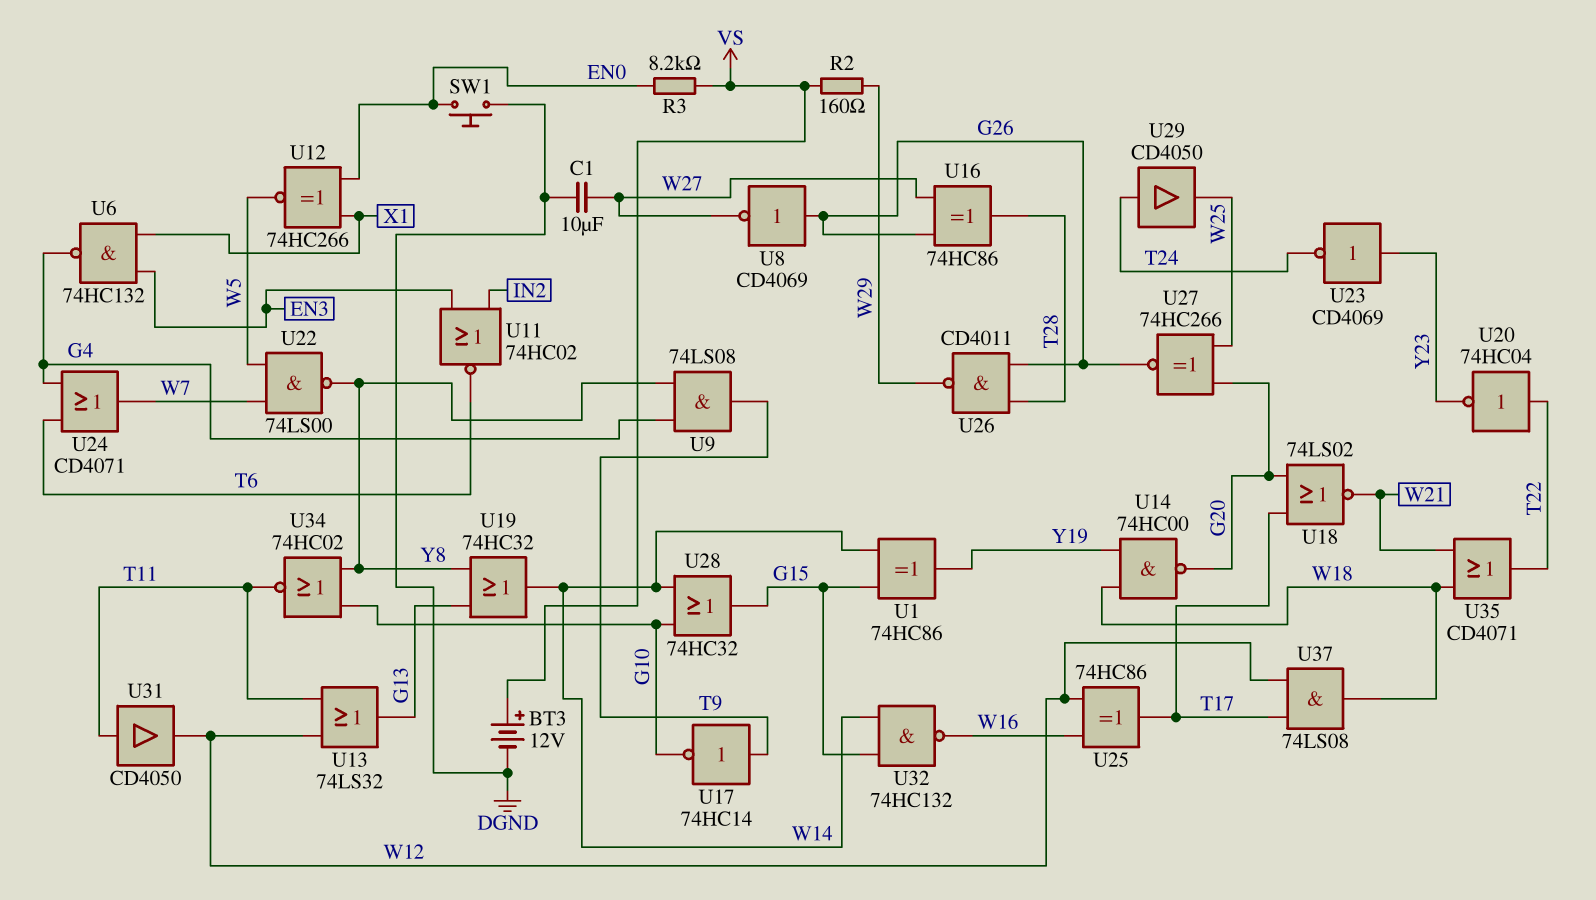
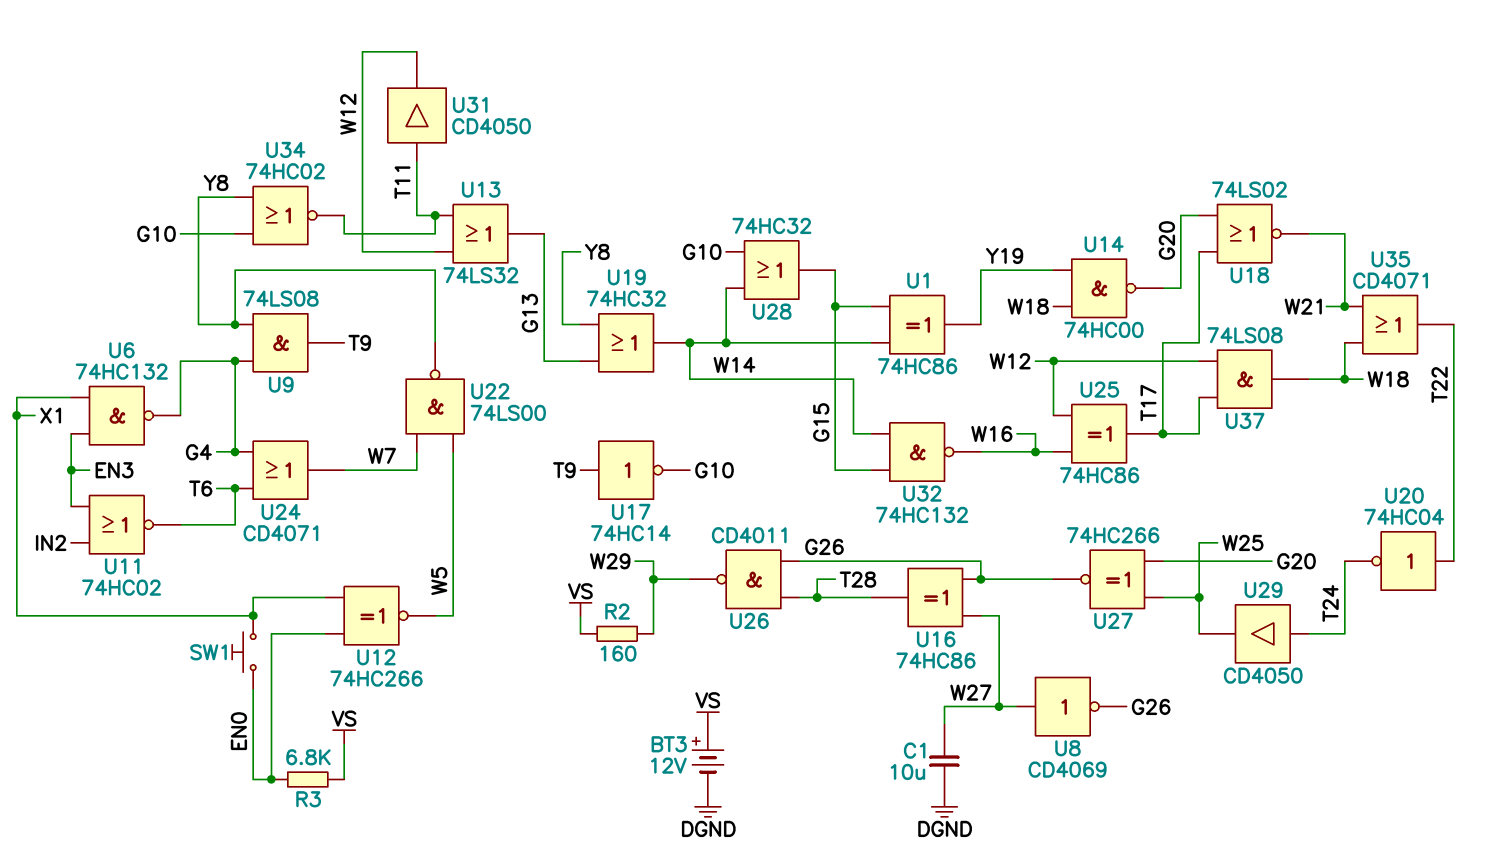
R3: 8.2k (EN0, VS) -> 6.8k (EN0, VS)
SW1: button (DGND, EN0) -> button (EN0, X1)
U8: NOT CD4069 (in G26, out W27) -> NOT CD4069 (in W27, out G26)
U20: NOT 74HC04 (in T22, out Y23) -> NOT 74HC04 (in T22, out T24)
U23: NOT CD4069 (in Y23, out T24) -> none

